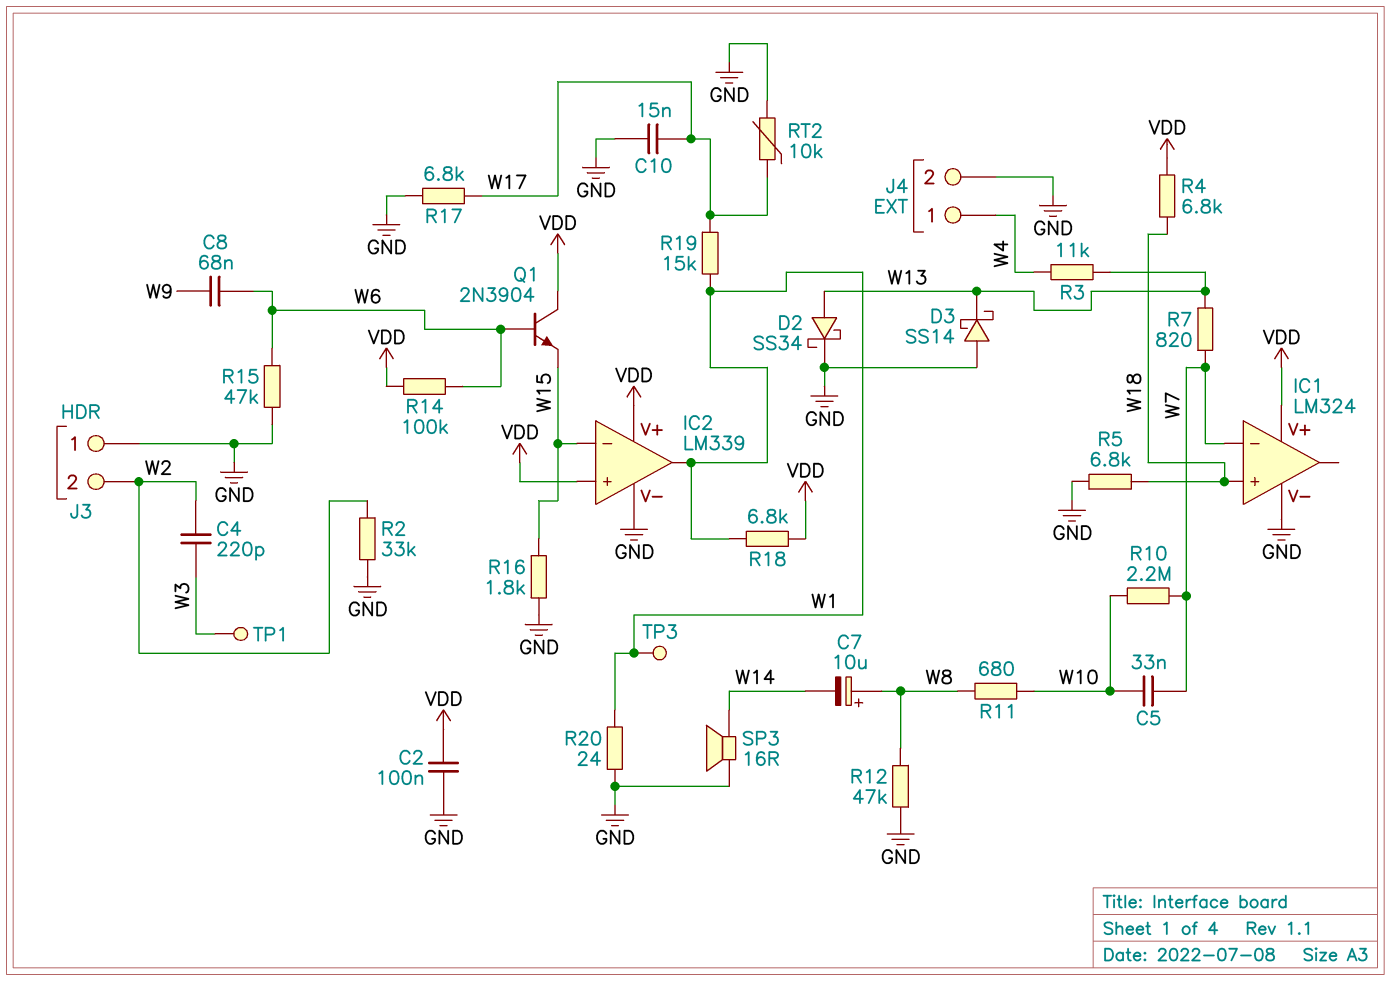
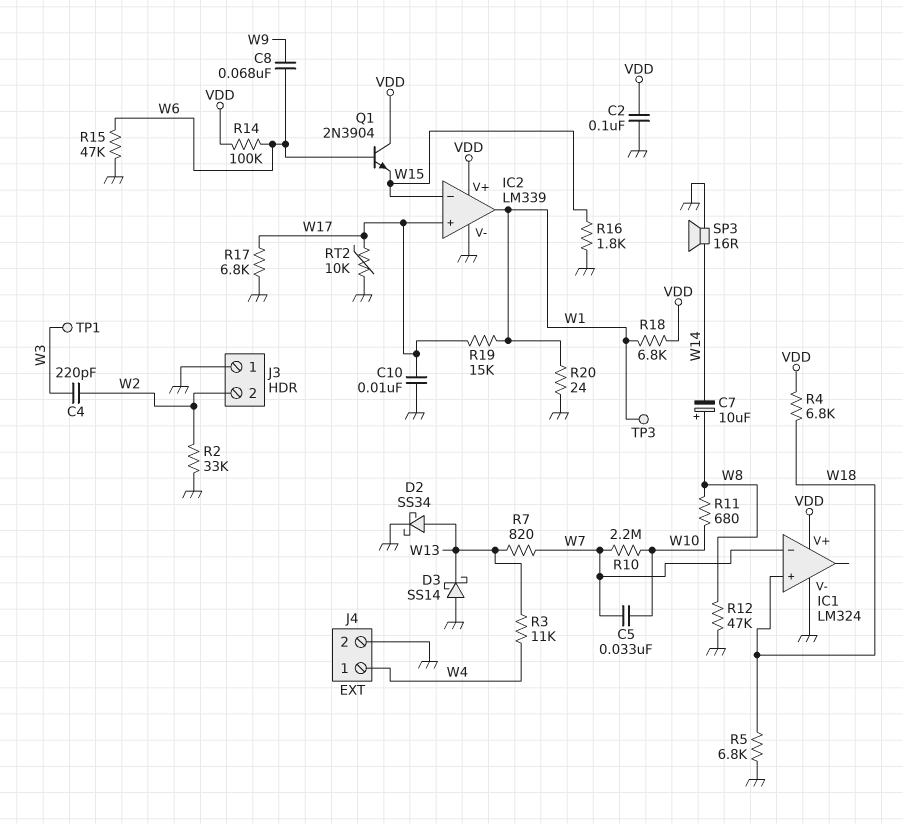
C10: 15nF (GND, W17) -> 10nF (GND, W17)
IC2 pin in+: VDD -> W17

